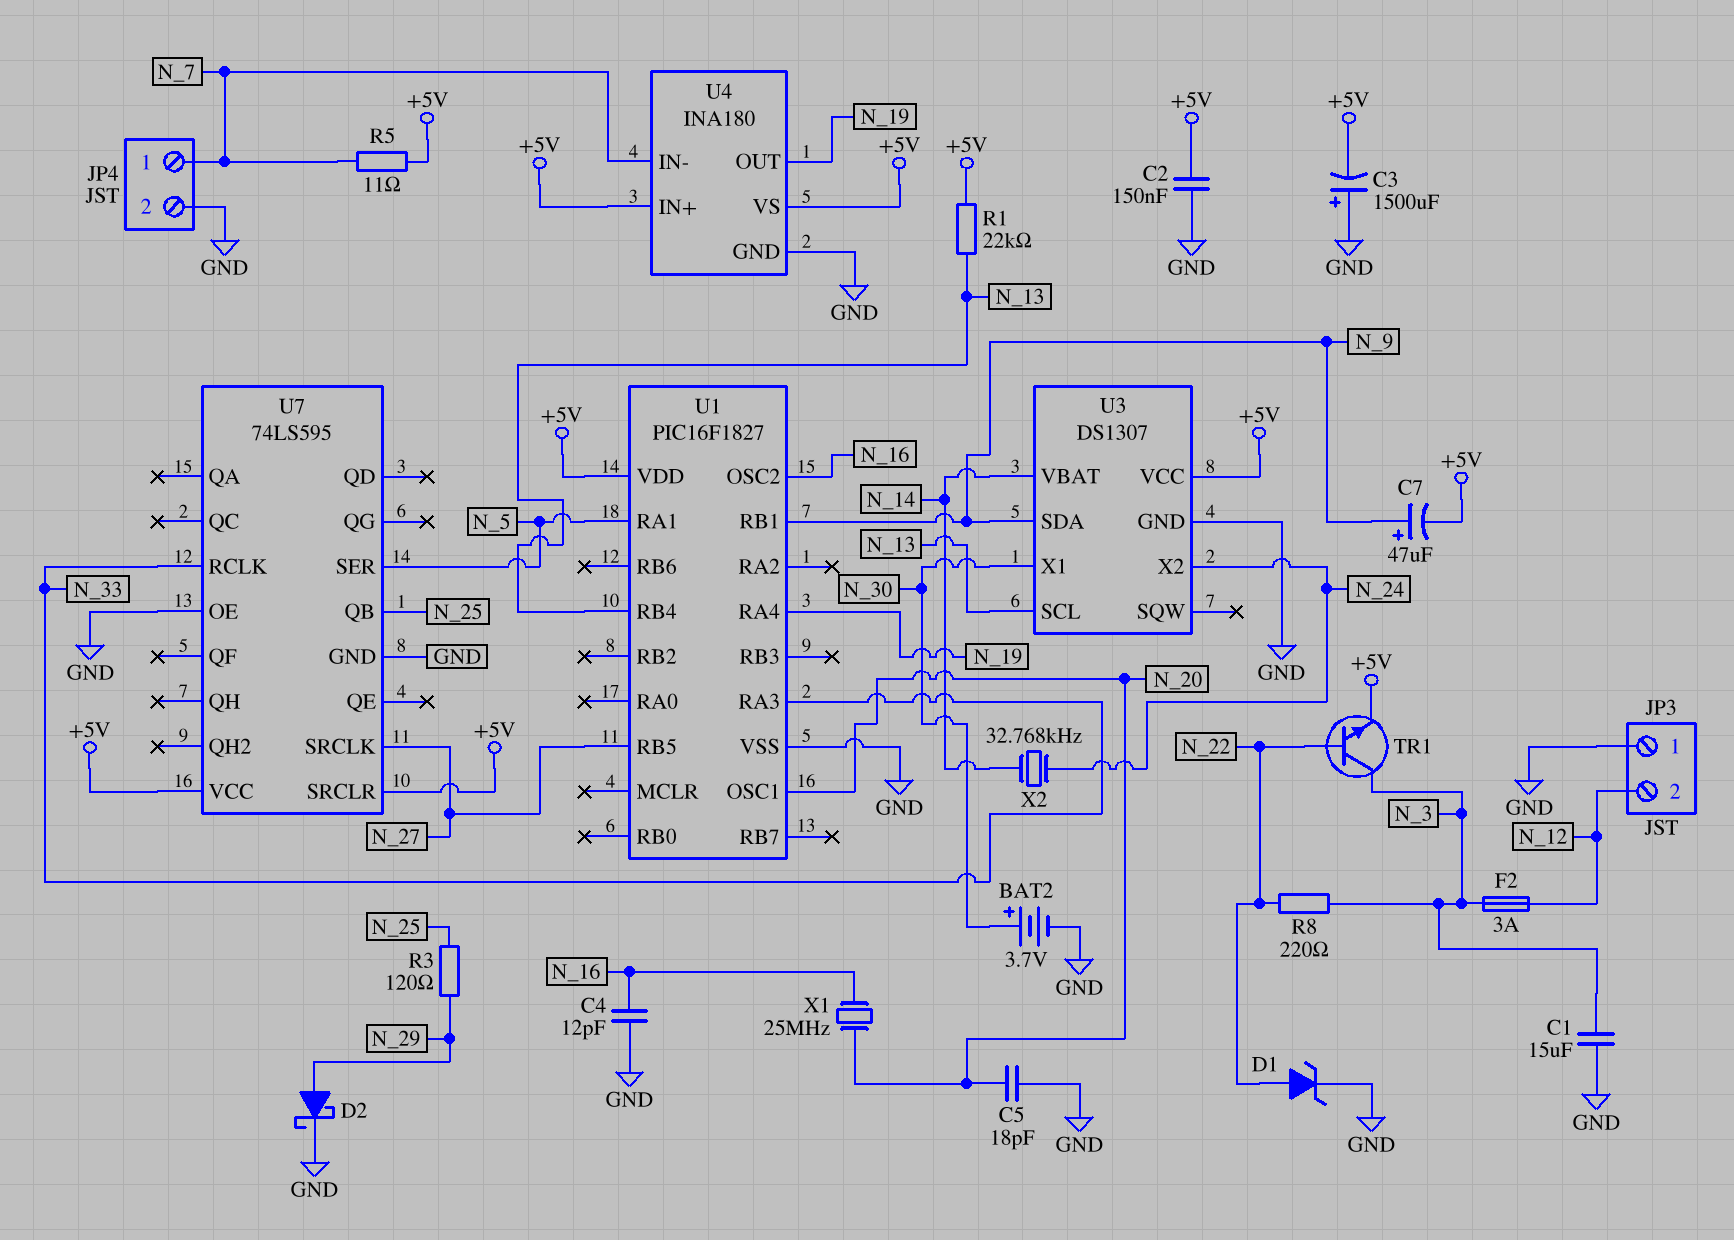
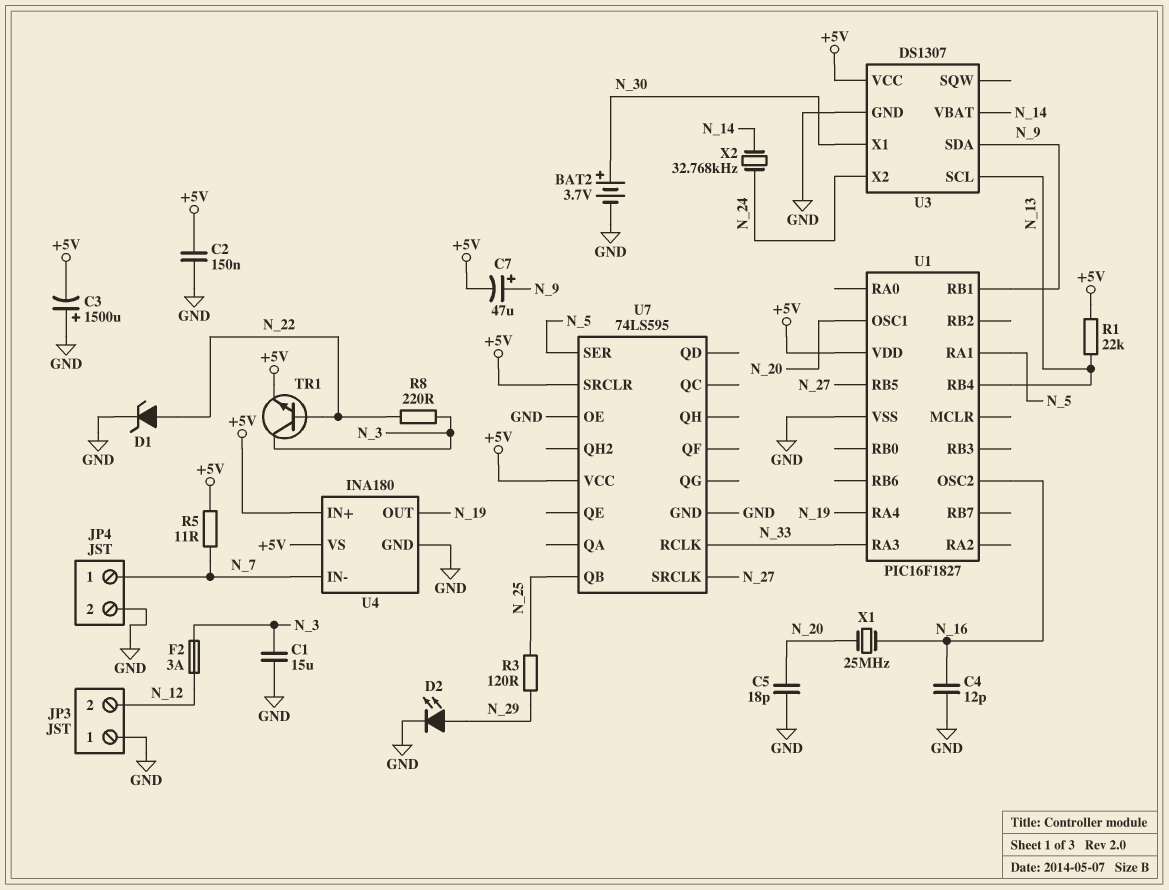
D2: schottky (A N_29, K GND) -> LED (A N_29, K GND)

